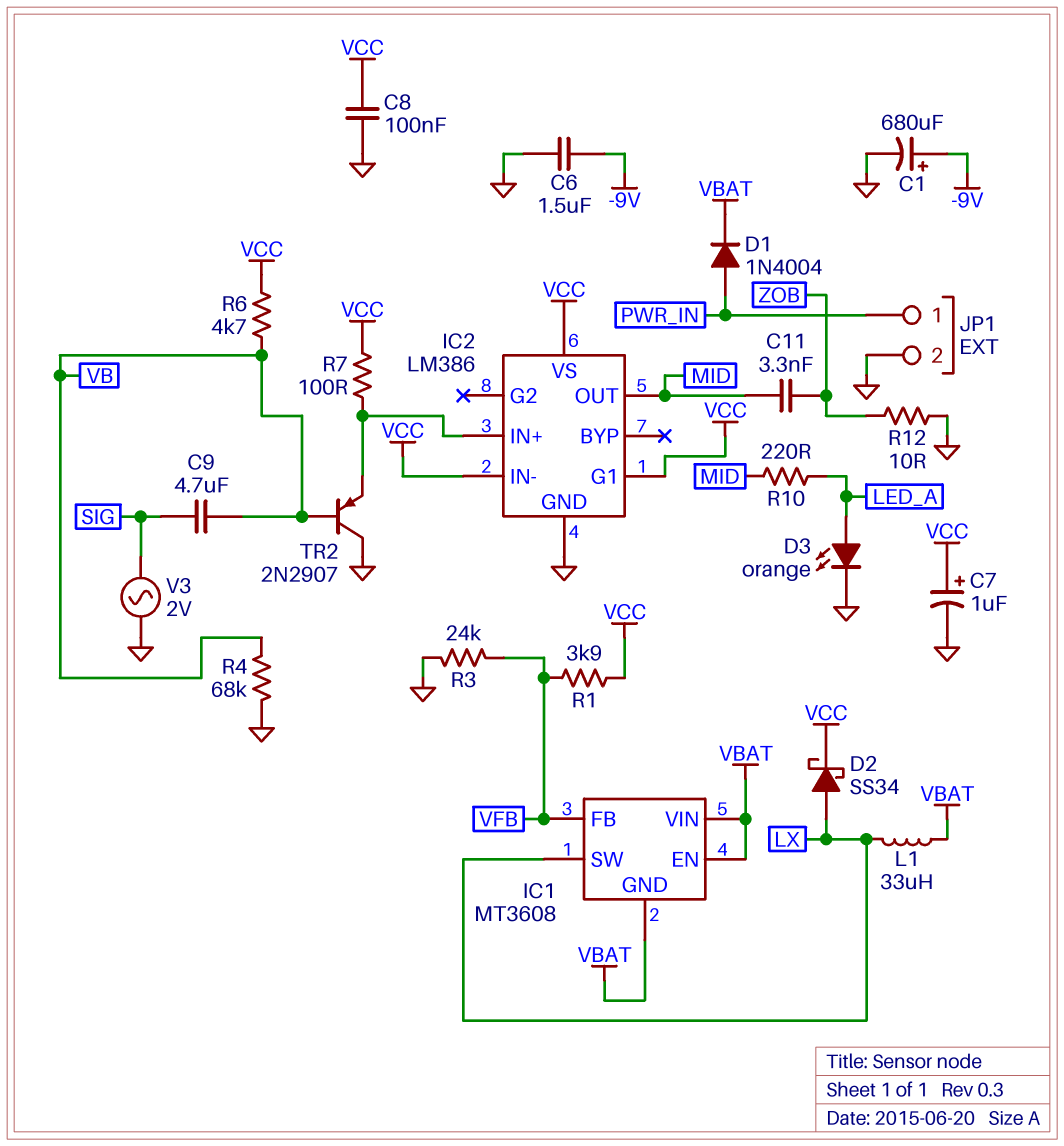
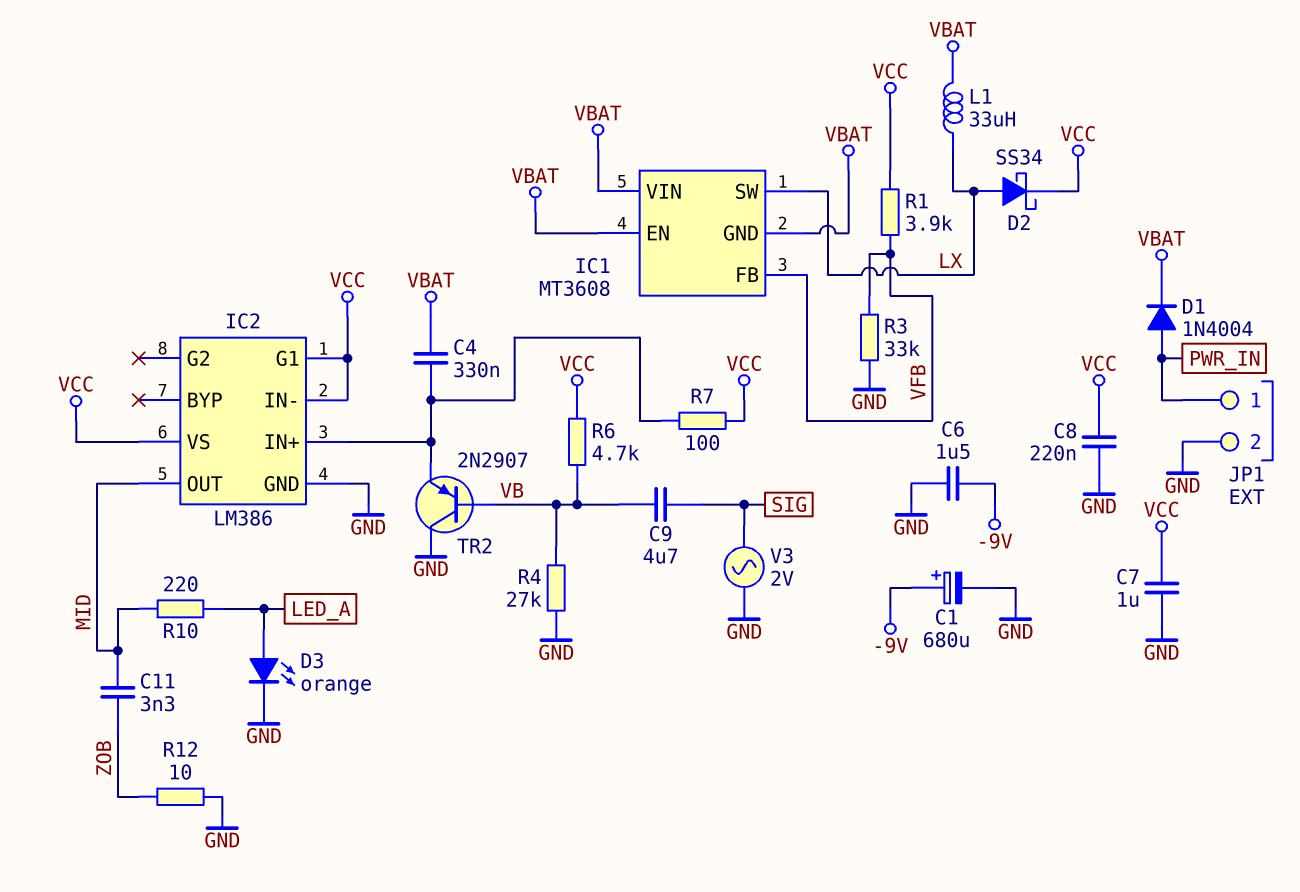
C4: none -> 330nF (IC2/IN+, VBAT)
C7: 1uF (plus VCC, minus GND) -> 1uF (GND, VCC)
C8: 100nF (GND, VCC) -> 220nF (GND, VCC)
R3: 24k (GND, VFB) -> 33k (GND, VFB)
R4: 68k (GND, VB) -> 27k (GND, VB)

